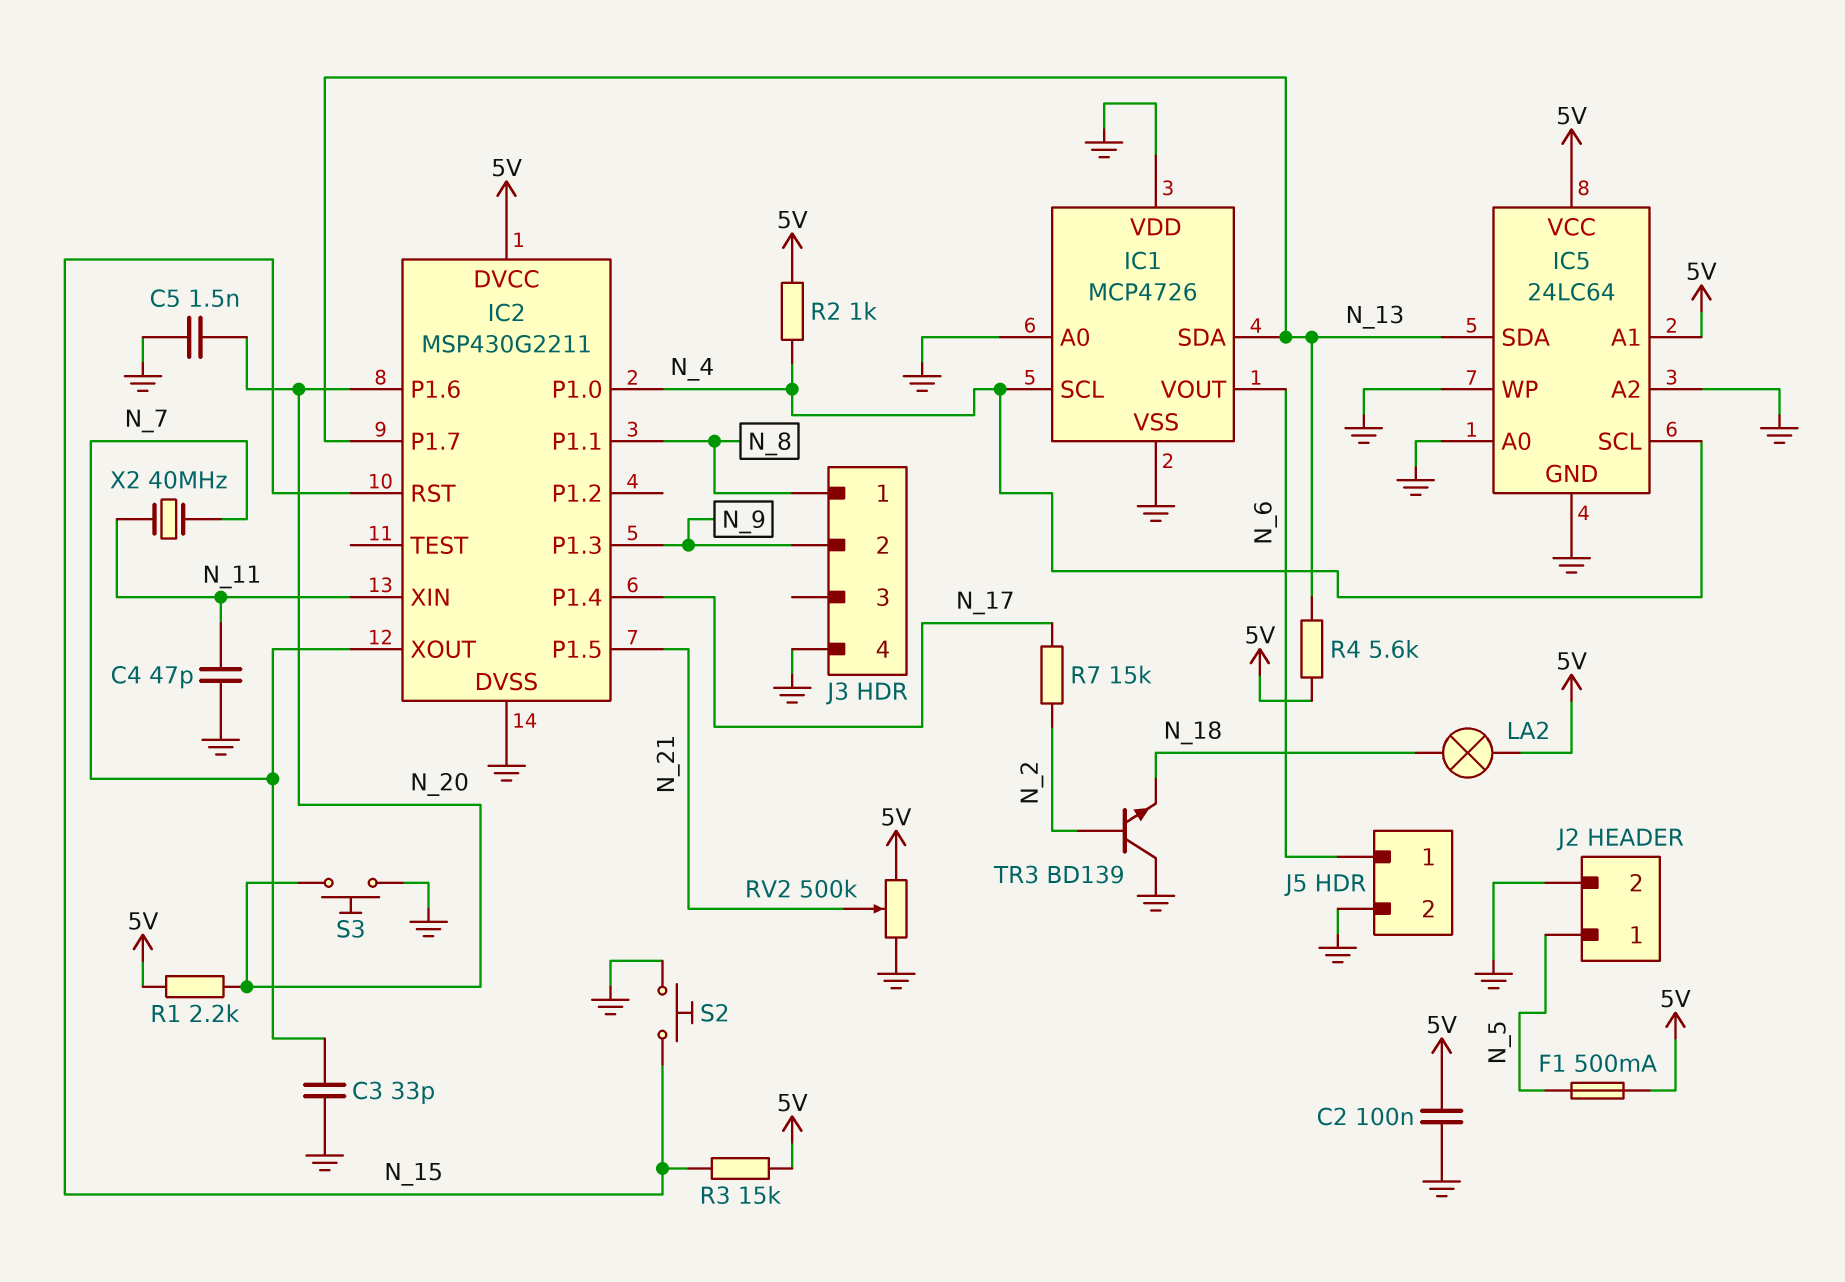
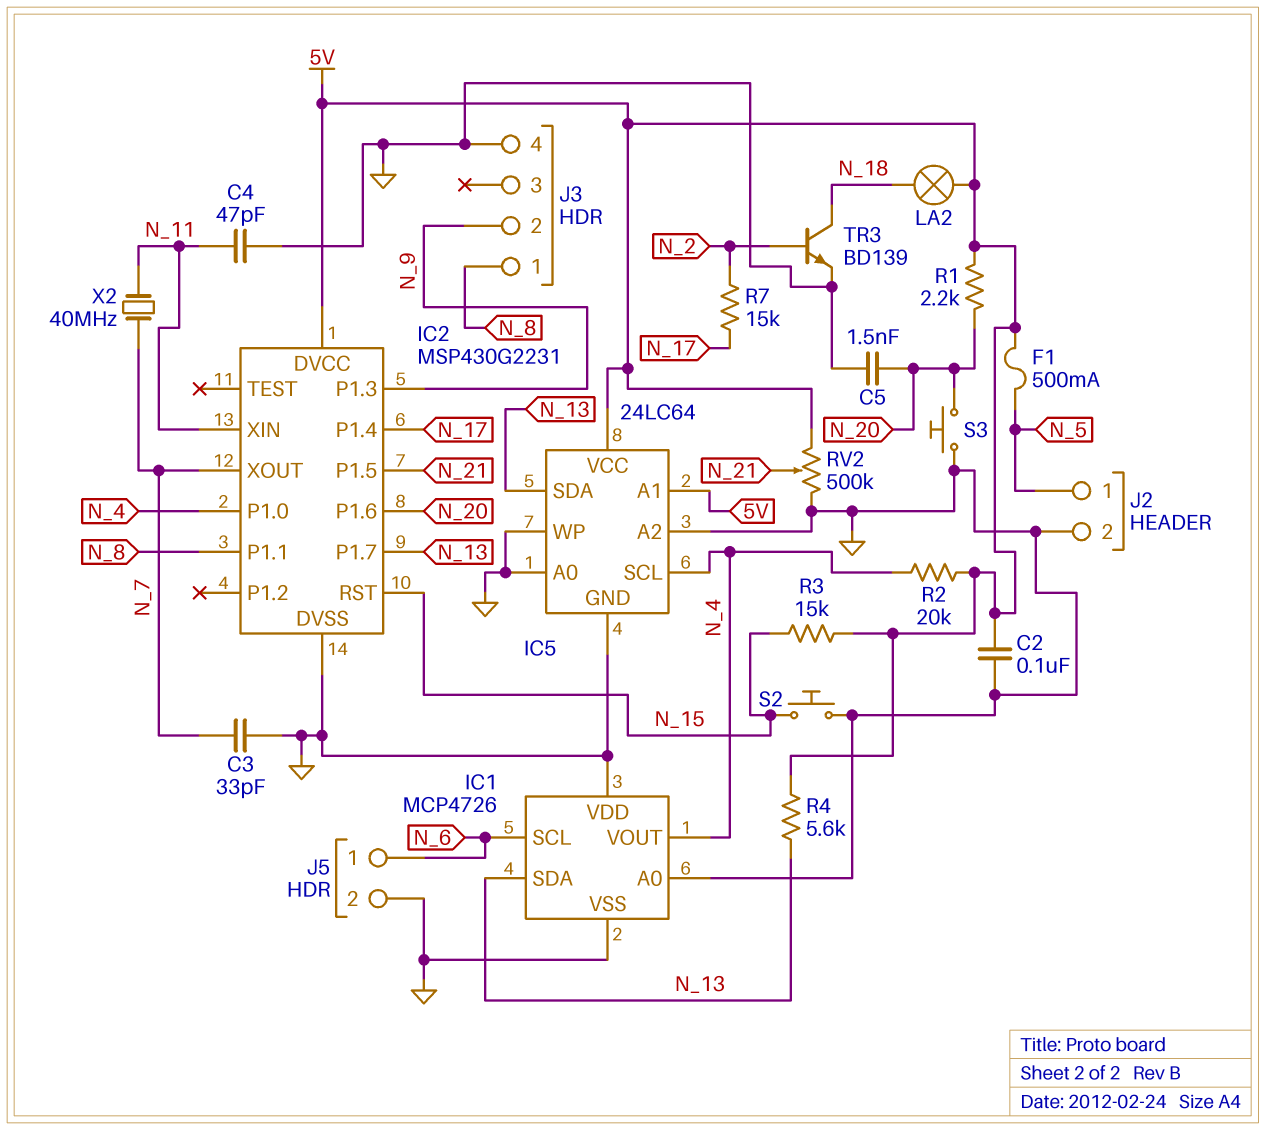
IC1 pin SCL: N_4 -> N_6
IC1 pin VOUT: N_6 -> N_4
IC2: MSP430G2211 -> MSP430G2231
R2: 1k (5V, N_4) -> 20k (5V, N_4)
TR3: NPN BD139 (B N_2, C GND, E N_18) -> NPN BD139 (B N_2, C N_18, E GND)

